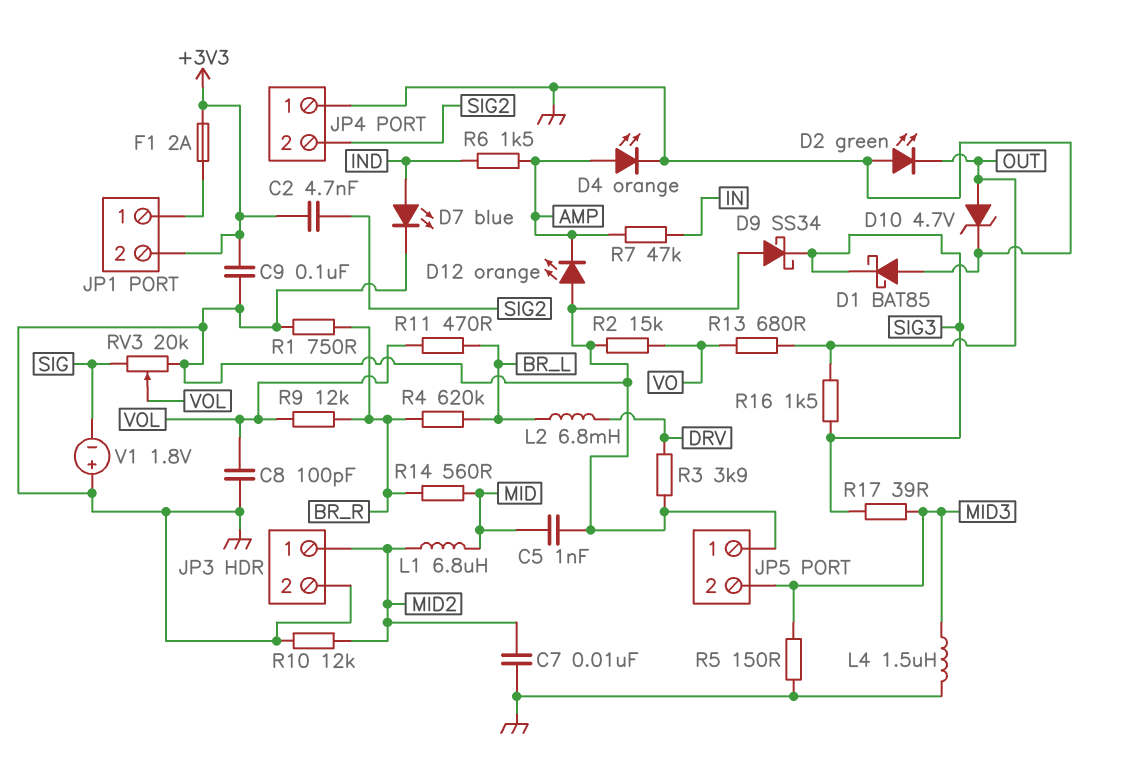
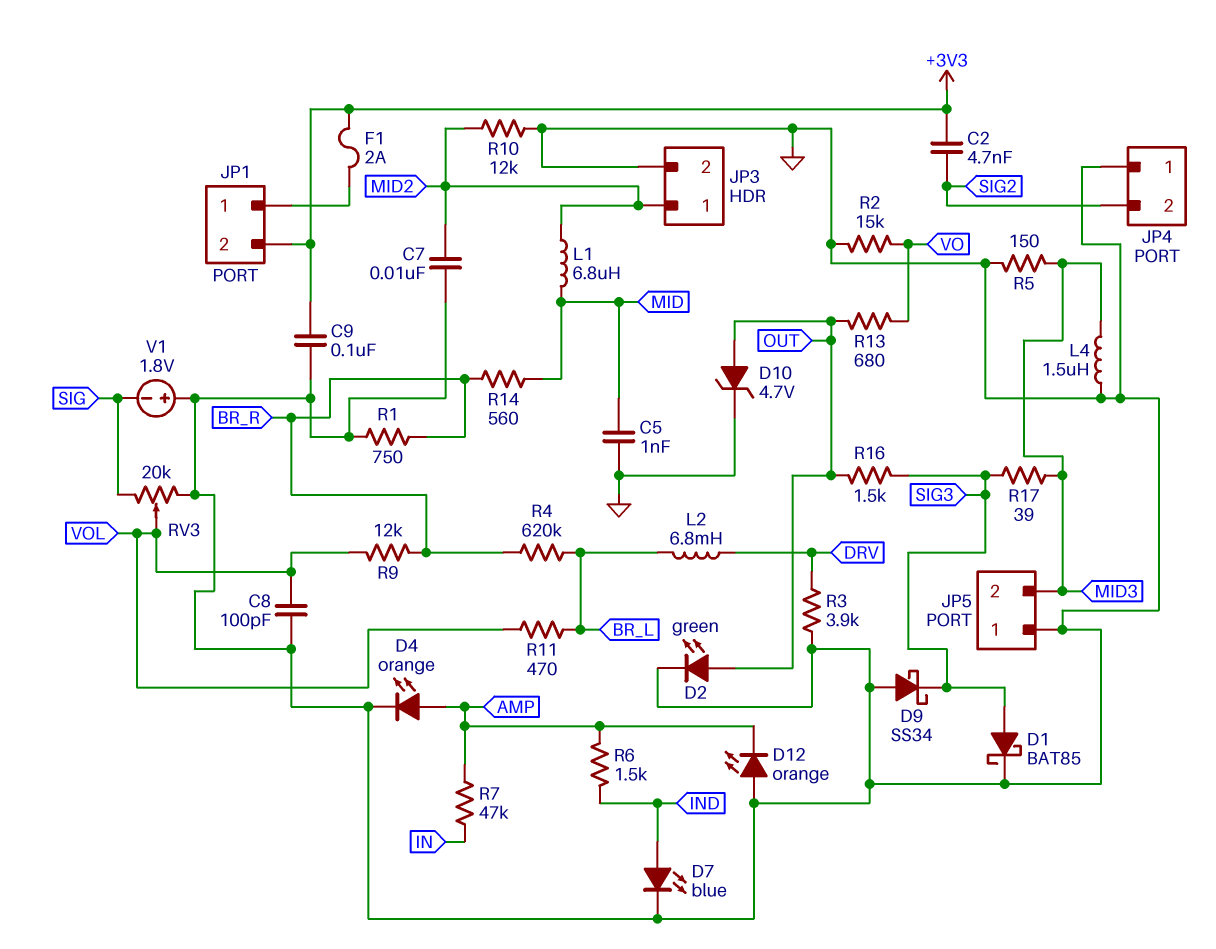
D1: schottky BAT85 (A GND, K SIG3) -> schottky BAT85 (A SIG3, K GND)
D2: LED green (A GND, K OUT) -> LED green (A OUT, K GND)

